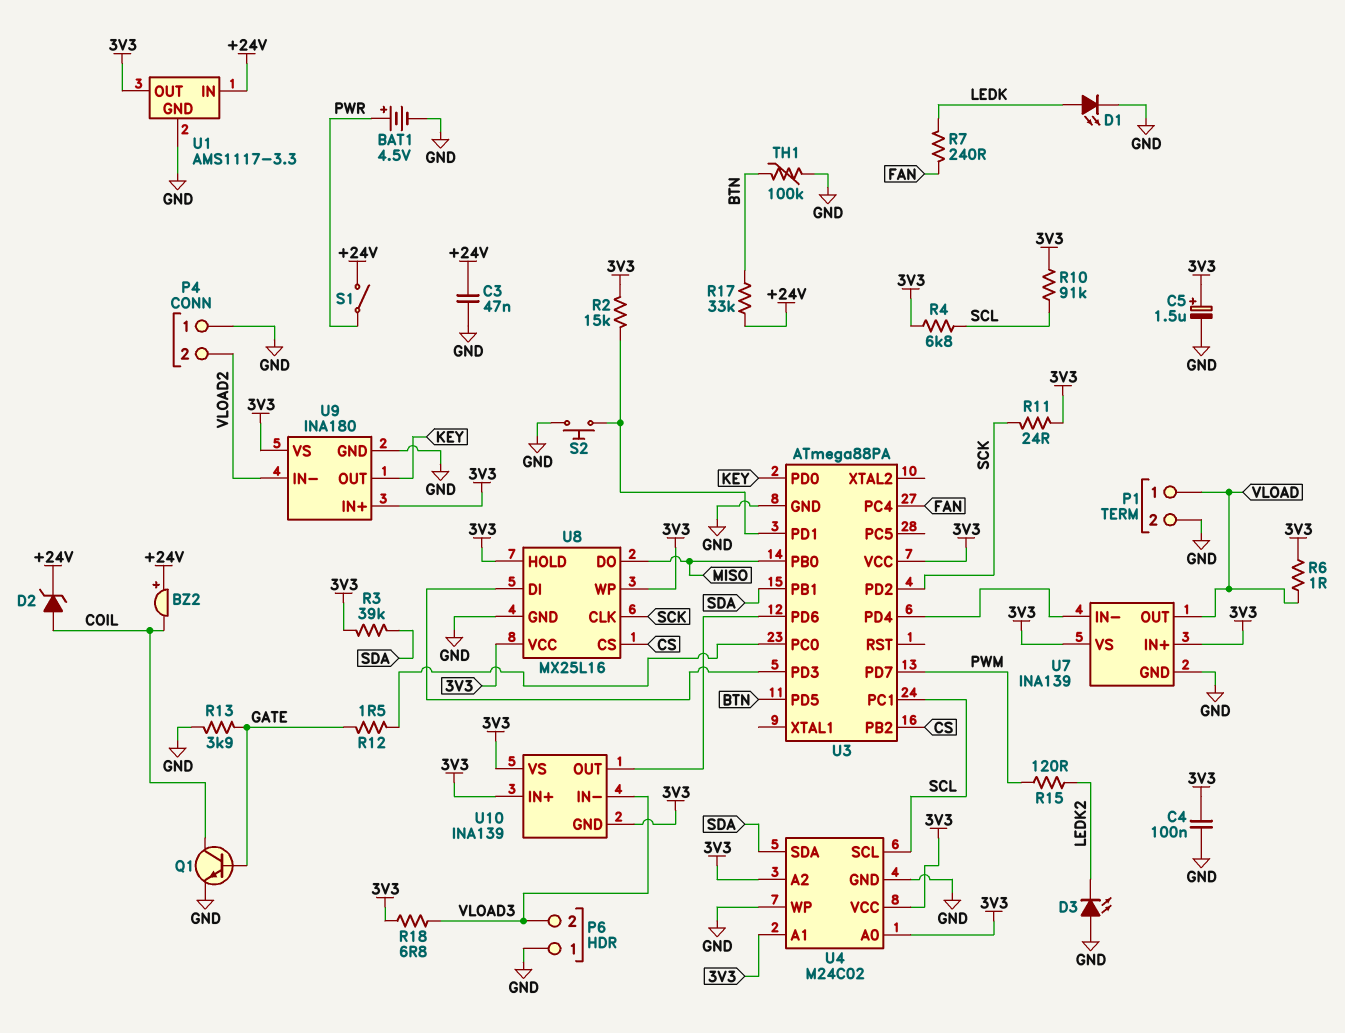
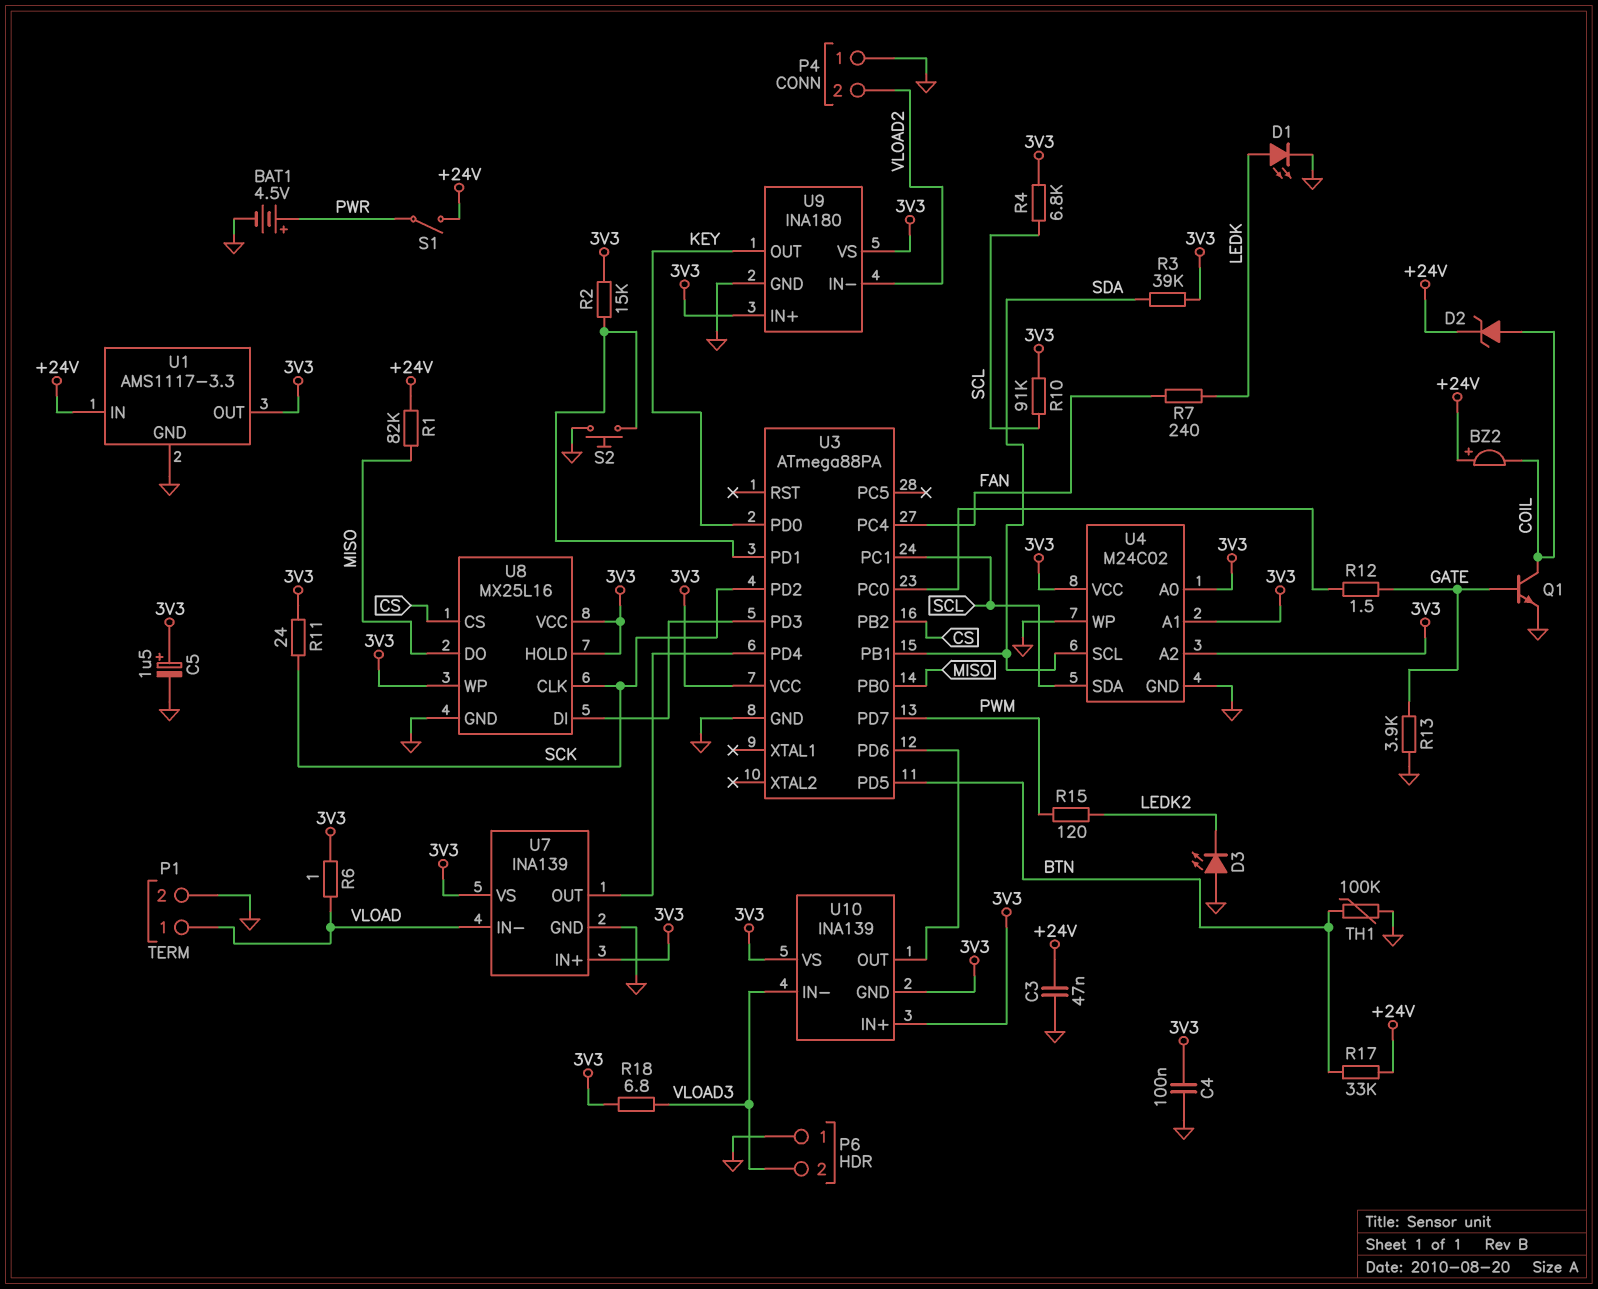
R1: none -> 82k (+24V, MISO)
U4 pin SCL: SCL -> SDA
U4 pin SDA: SDA -> SCL
U7 pin IN-: U3/PD4 -> VLOAD
U7 pin OUT: VLOAD -> U3/PD4

